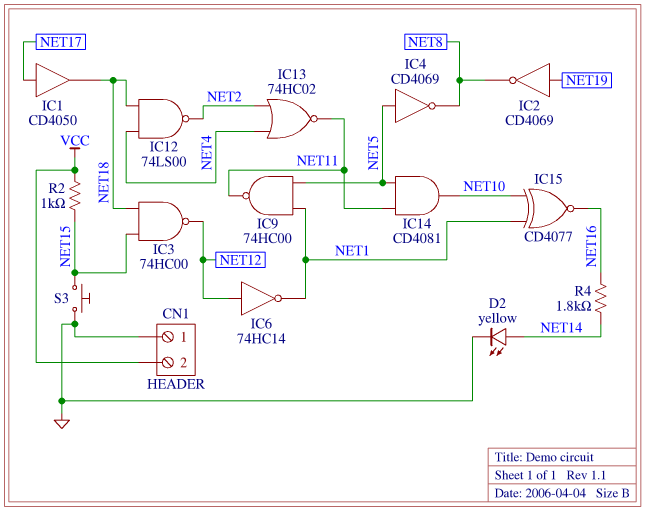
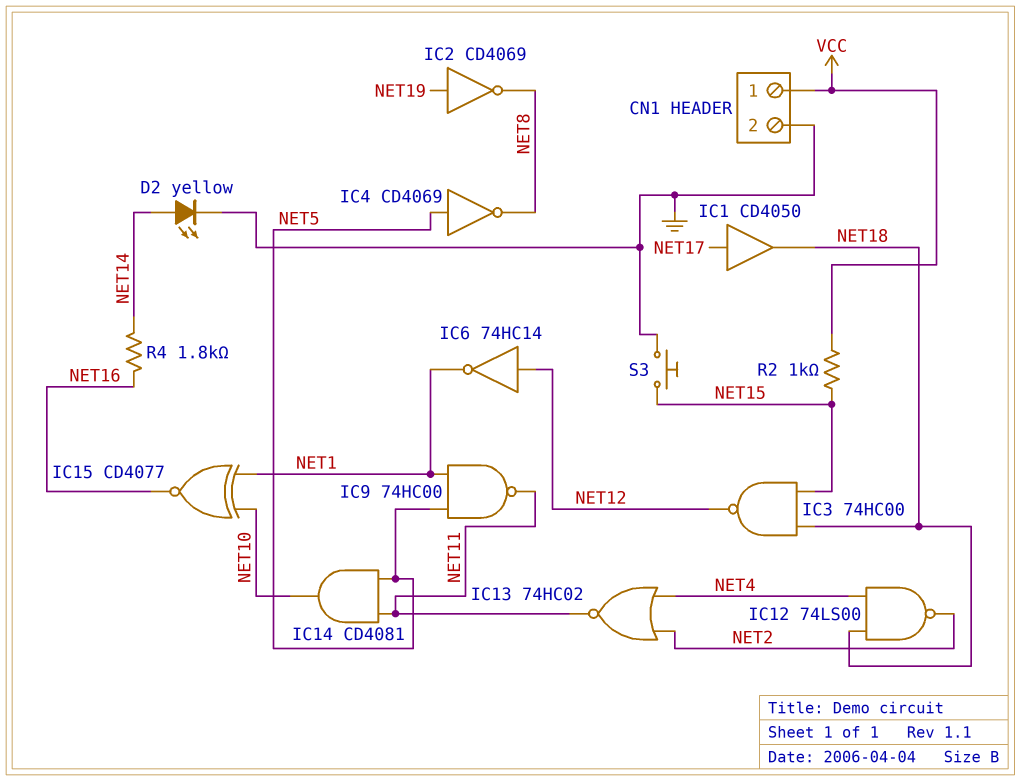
CN1 pin 1: GND -> VCC
CN1 pin 2: VCC -> GND

